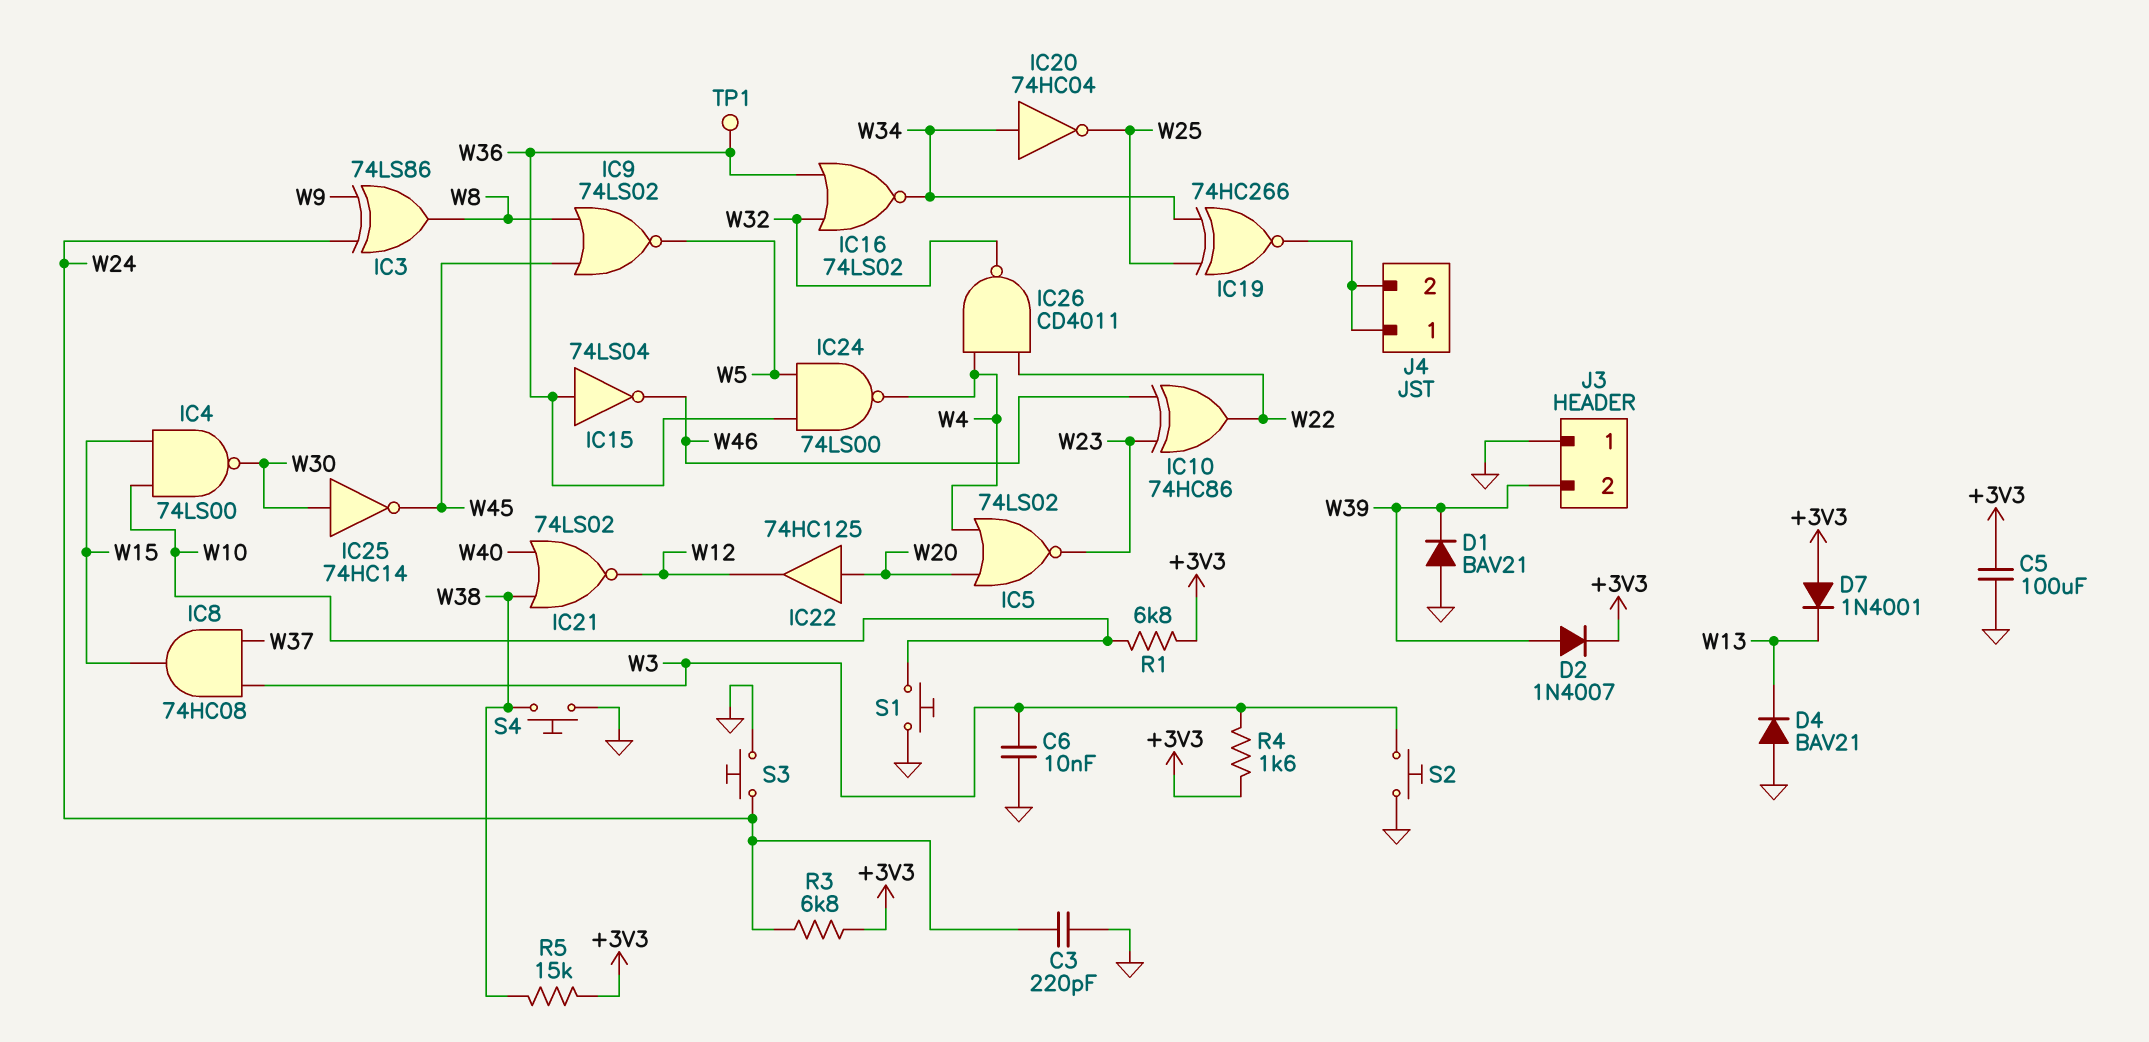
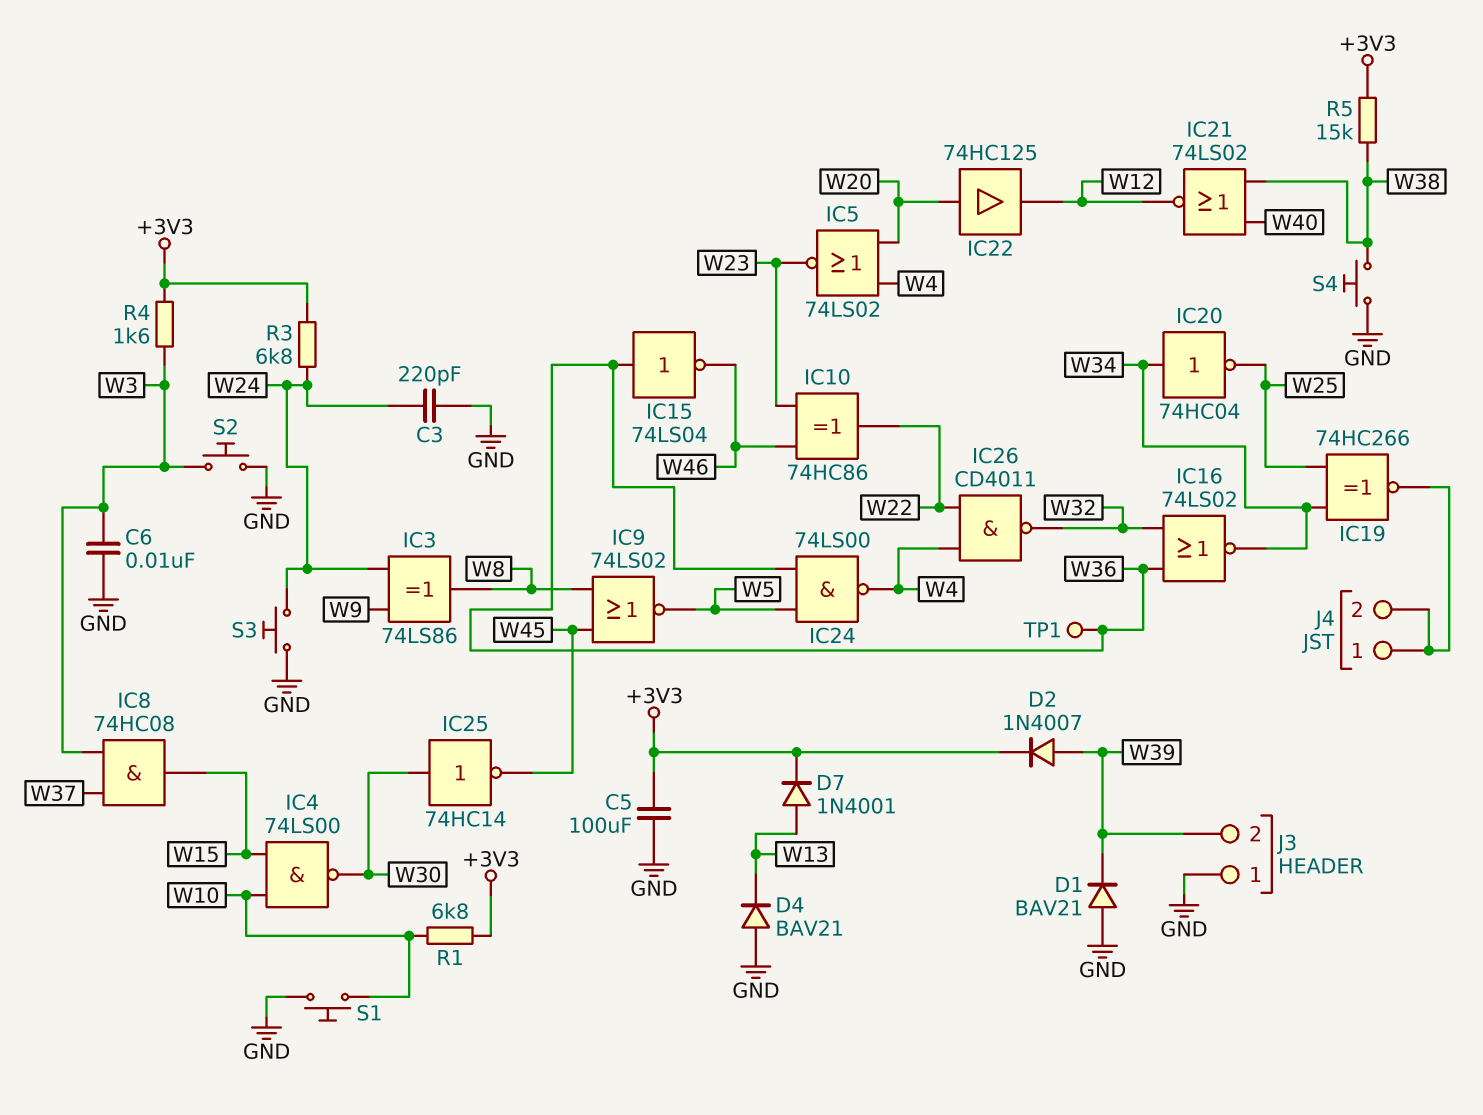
D7: diode 1N4001 (A +3V3, K W13) -> diode 1N4001 (A W13, K +3V3)

